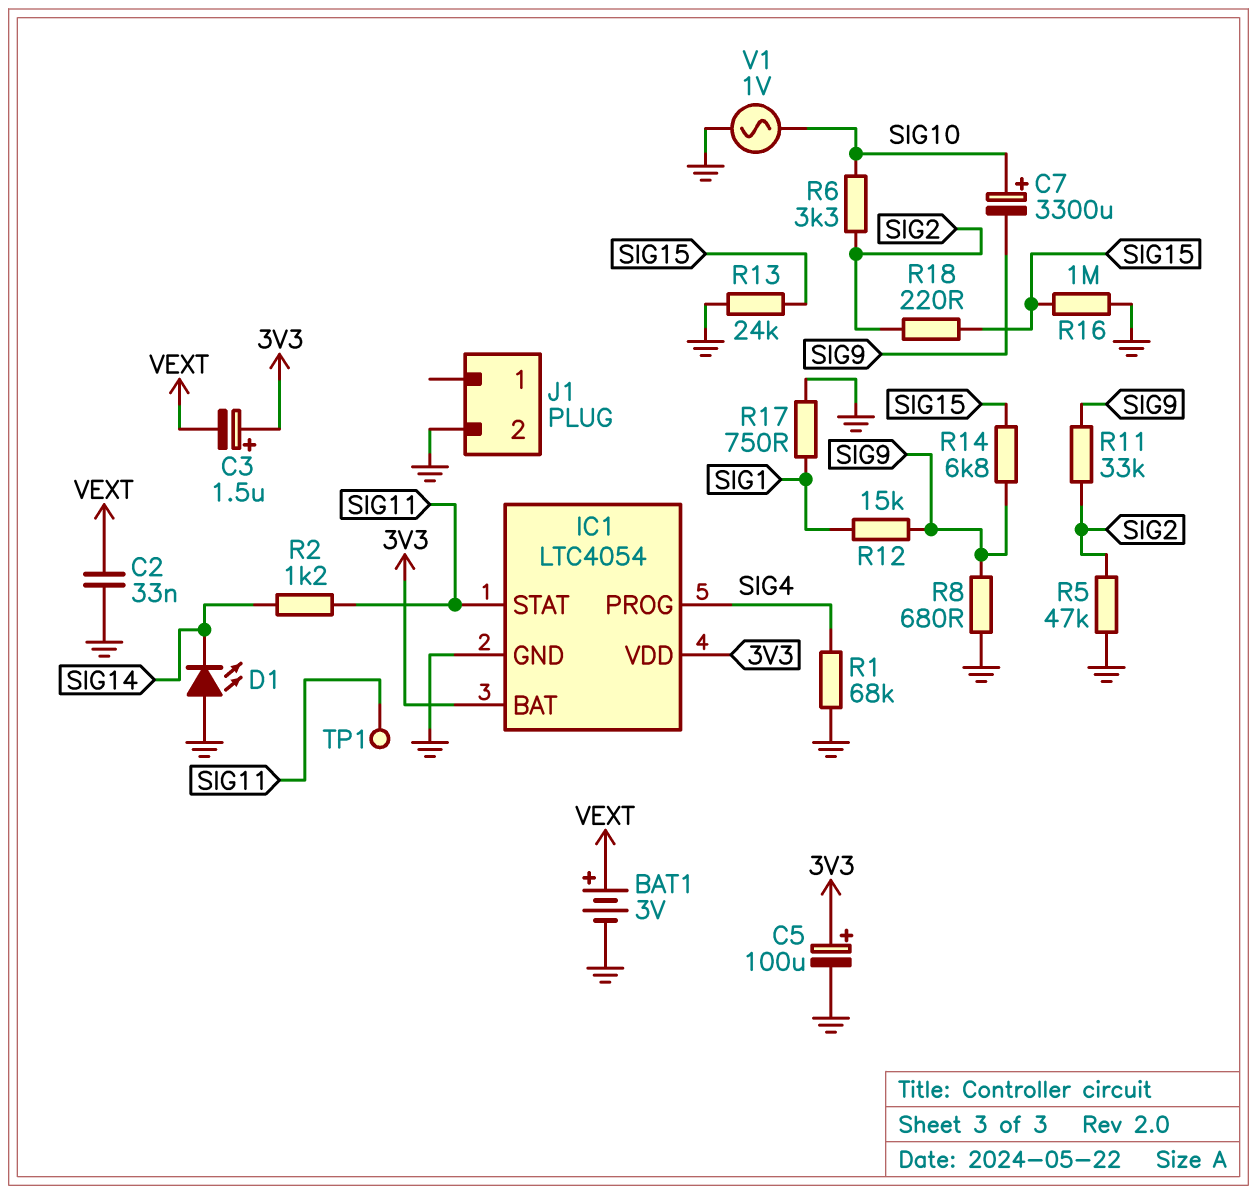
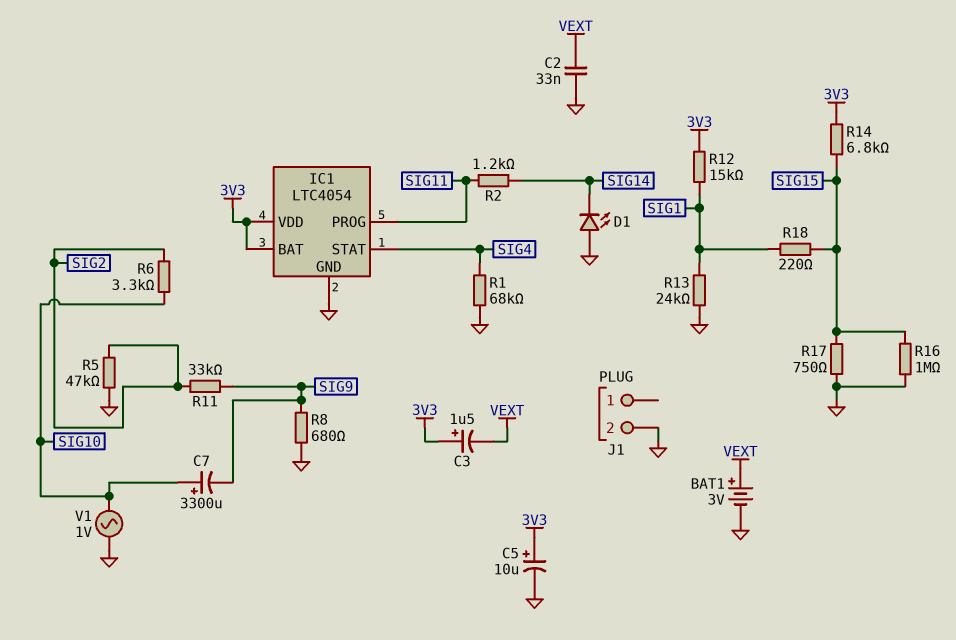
C5: 100uF (plus 3V3, minus GND) -> 10uF (plus 3V3, minus GND)
IC1 pin PROG: SIG4 -> SIG11
IC1 pin STAT: SIG11 -> SIG4
R12: 15k (SIG1, SIG9) -> 15k (3V3, SIG1)
R13: 24k (GND, SIG15) -> 24k (GND, SIG1)
R14: 6.8k (SIG9, SIG15) -> 6.8k (3V3, SIG15)
R17: 750 (GND, SIG1) -> 750 (GND, SIG15)
R18: 220 (SIG2, SIG15) -> 220 (SIG1, SIG15)
TP1: test point (SIG11) -> none

